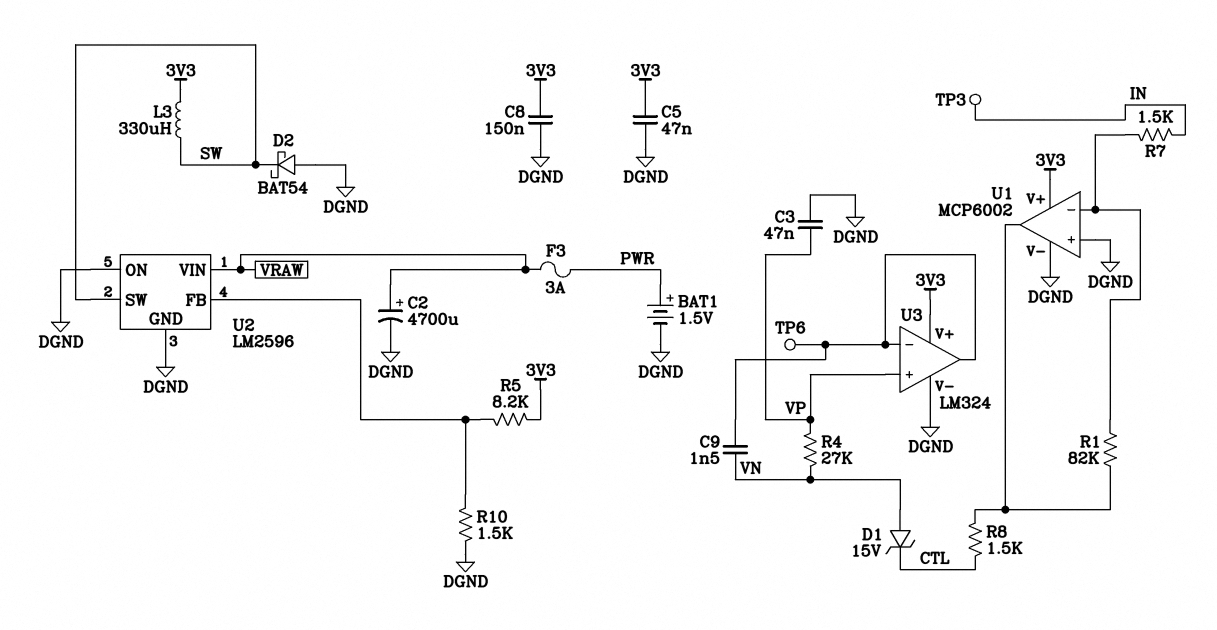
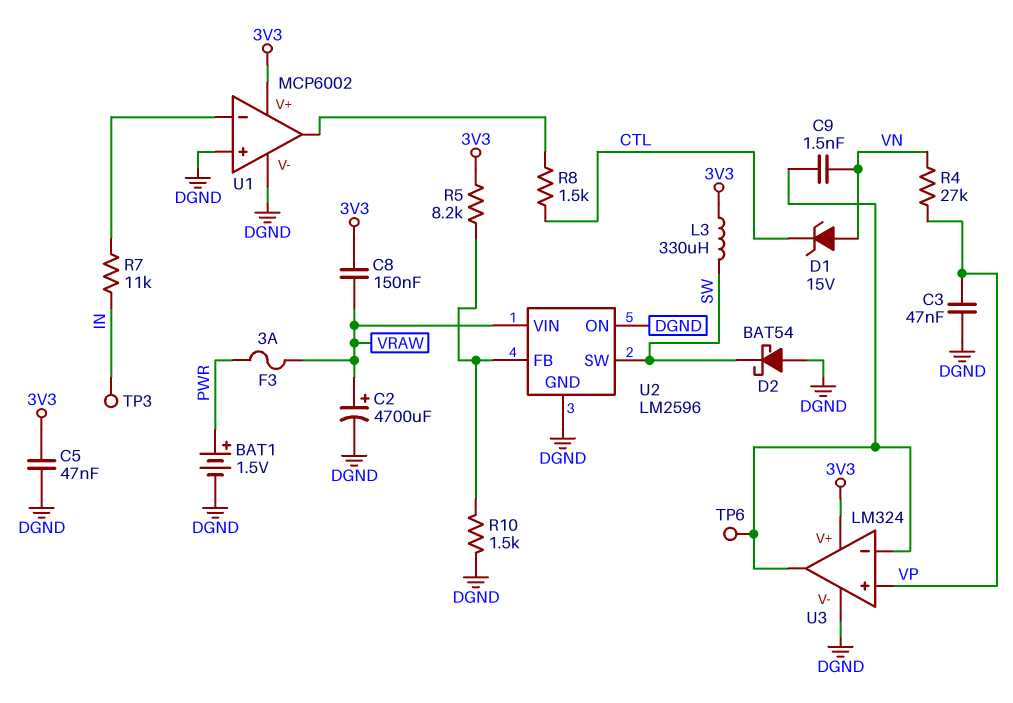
C8: 150nF (3V3, DGND) -> 150nF (3V3, VRAW)
R1: 82k (U1/in-, U1/out) -> none
R7: 1.5k (IN, U1/in-) -> 11k (IN, U1/in-)

